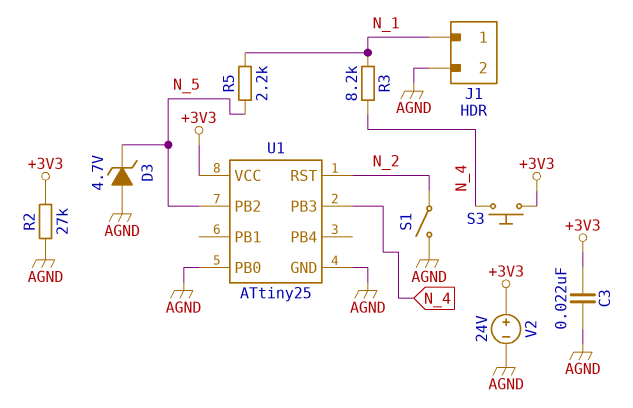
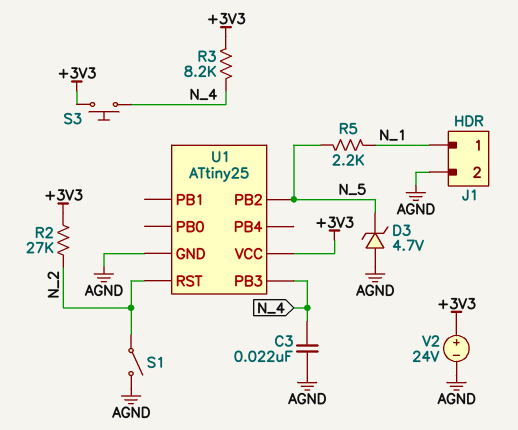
C3: 22nF (+3V3, AGND) -> 22nF (AGND, N_4)
R2: 27k (+3V3, AGND) -> 27k (+3V3, N_2)
R3: 8.2k (N_1, N_4) -> 8.2k (+3V3, N_4)
U1 pin PB0: AGND -> none

